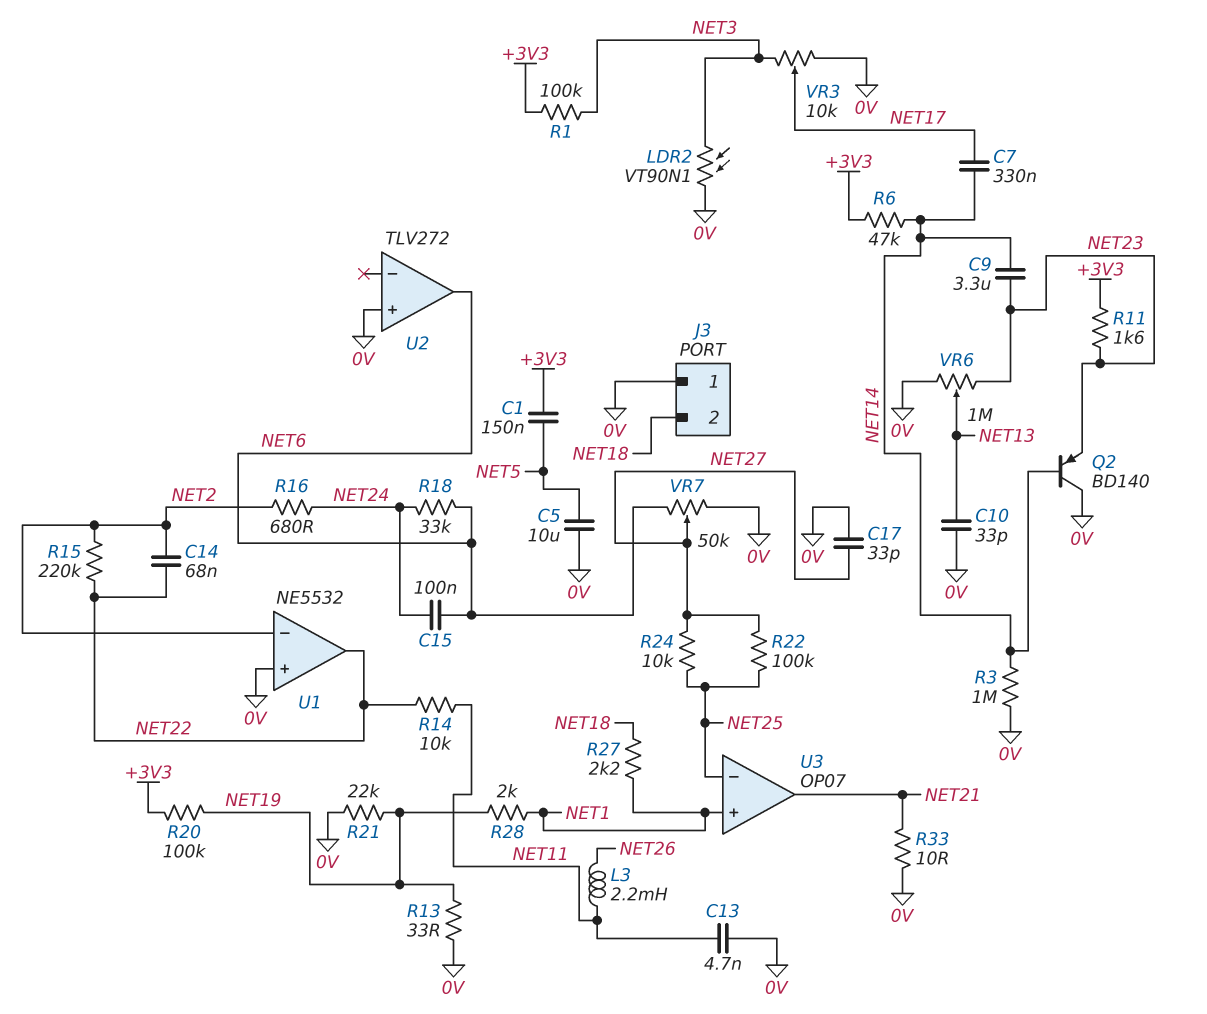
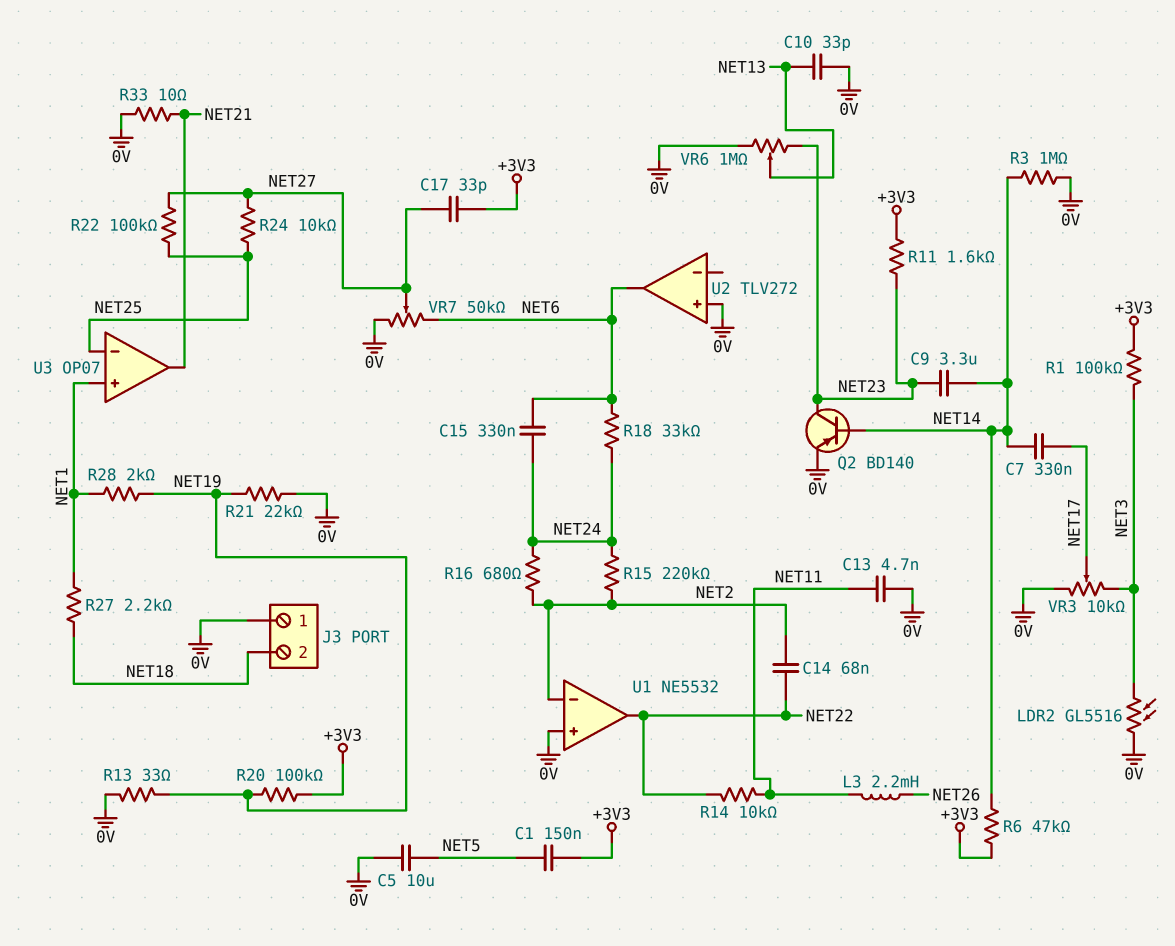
C15: 100nF (NET6, NET24) -> 330nF (NET6, NET24)
C17: 33pF (0V, NET27) -> 33pF (+3V3, NET27)
LDR2: VT90N1 (0V, NET3) -> GL5516 (0V, NET3)
Q2: PNP BD140 (B NET14, C 0V, E NET23) -> PNP BD140 (B NET14, C NET23, E 0V)
R15: 220k (NET2, NET22) -> 220k (NET2, NET24)

